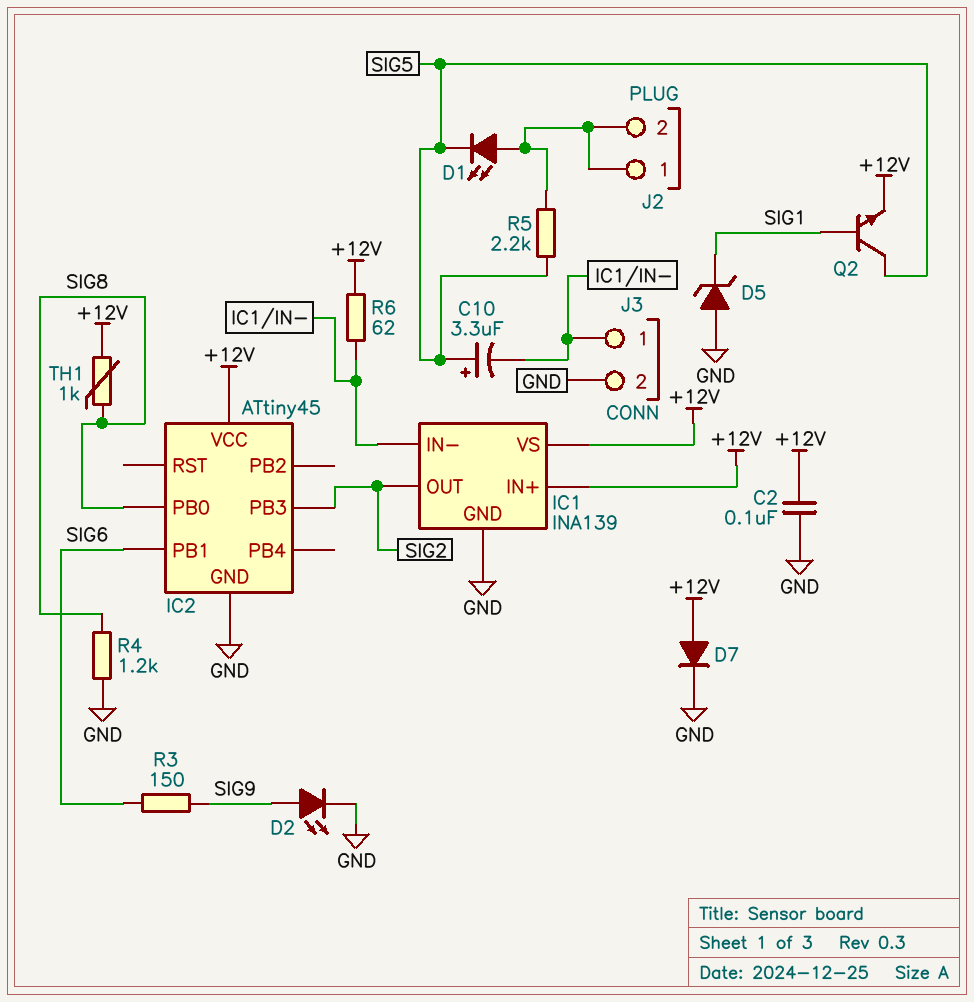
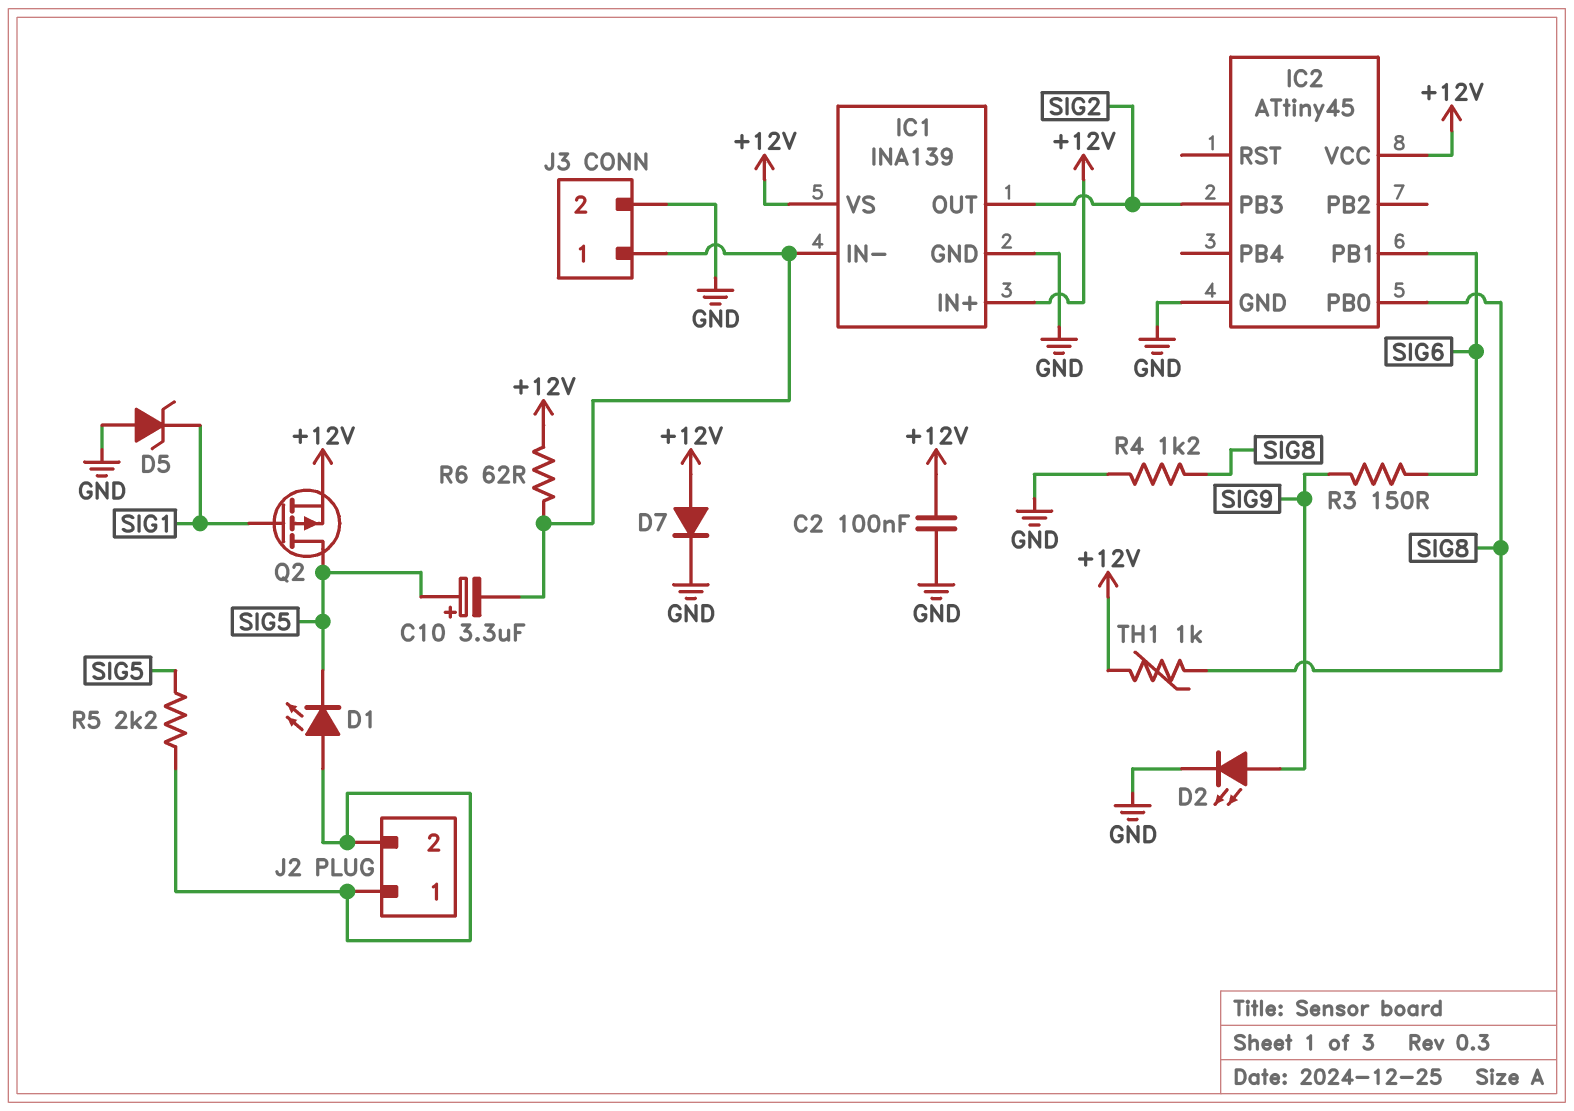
Q2: NPN (B SIG1, C SIG5, E +12V) -> PMOS (G SIG1, D SIG5, S +12V)

